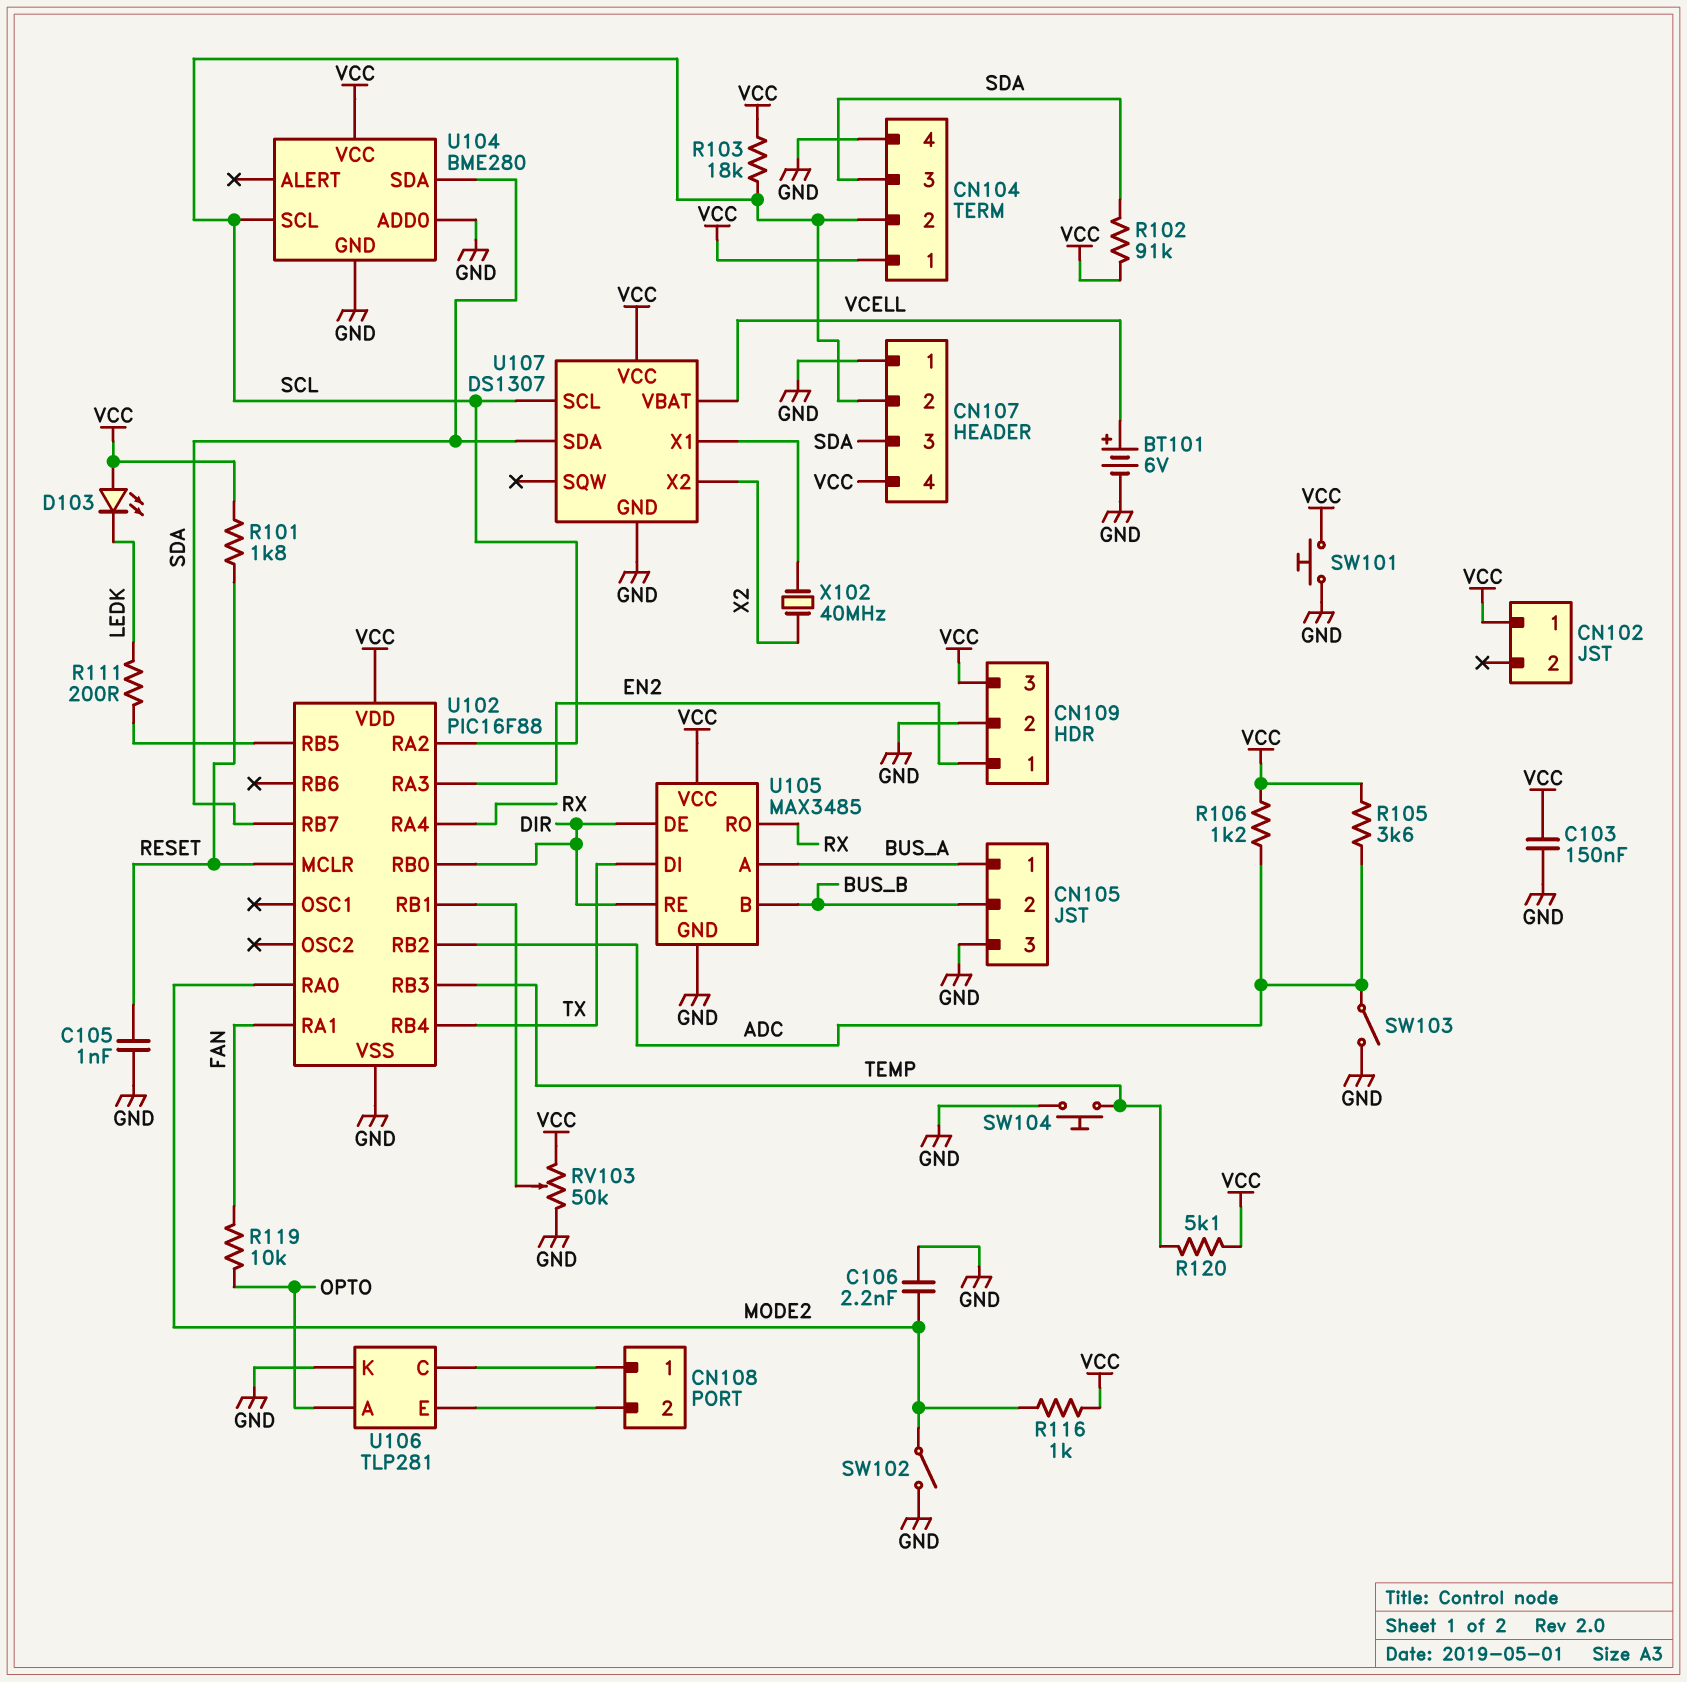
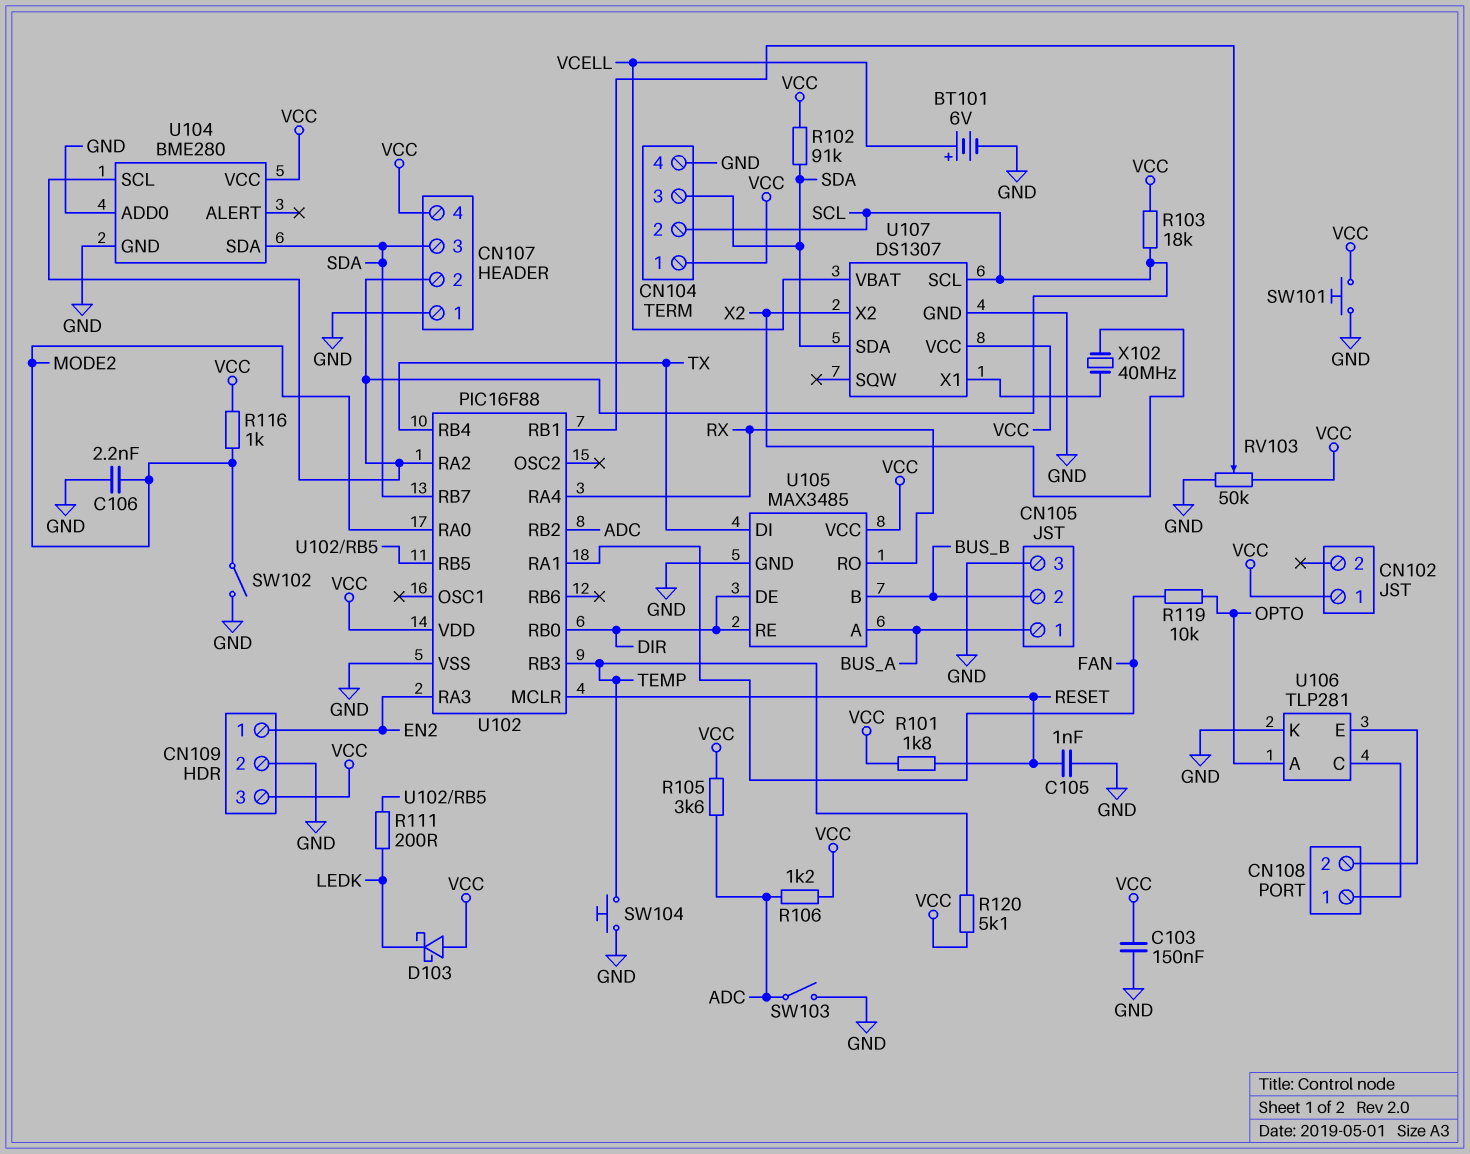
D103: LED (A VCC, K LEDK) -> schottky (A VCC, K LEDK)

